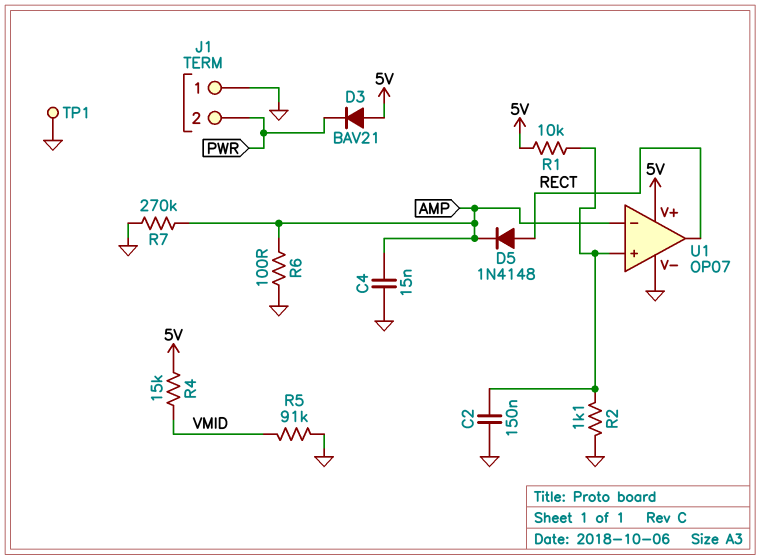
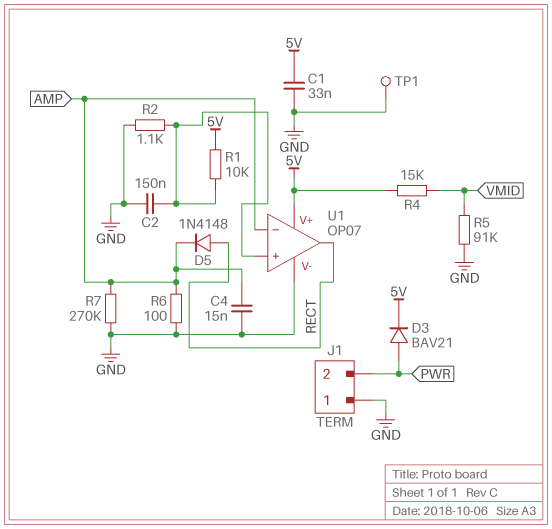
C1: none -> 33nF (5V, GND)
D3: diode BAV21 (A 5V, K PWR) -> diode BAV21 (A PWR, K 5V)

